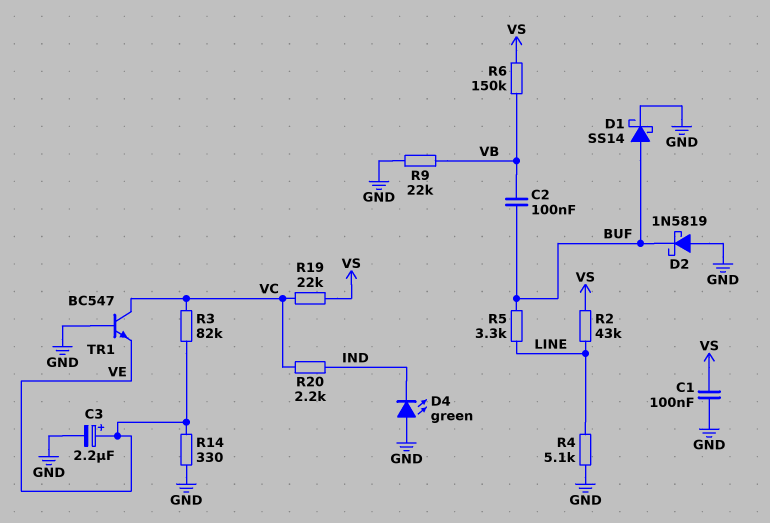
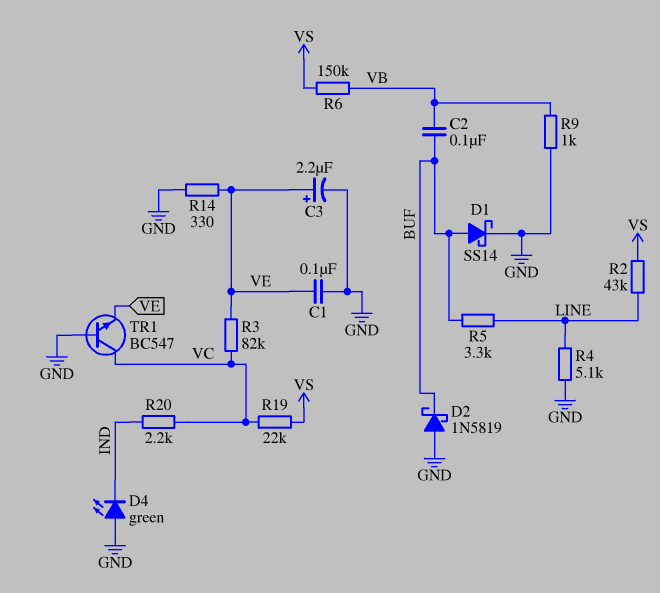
C1: 100nF (GND, VS) -> 100nF (GND, VE)
R9: 22k (GND, VB) -> 1k (GND, VB)

